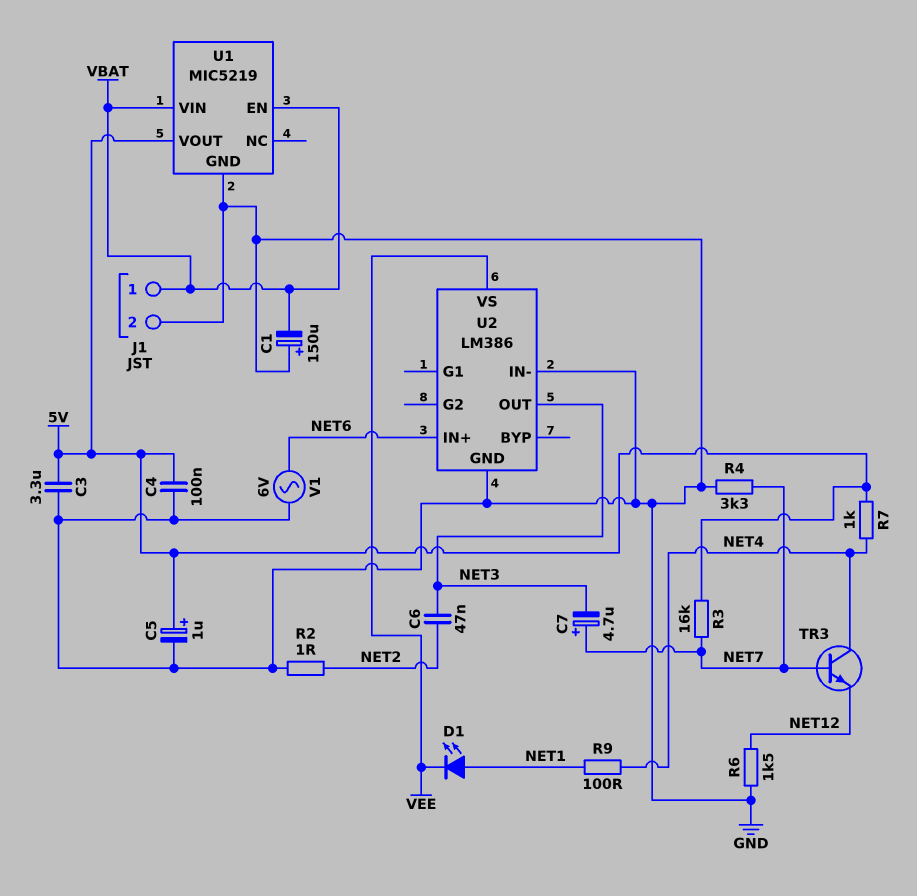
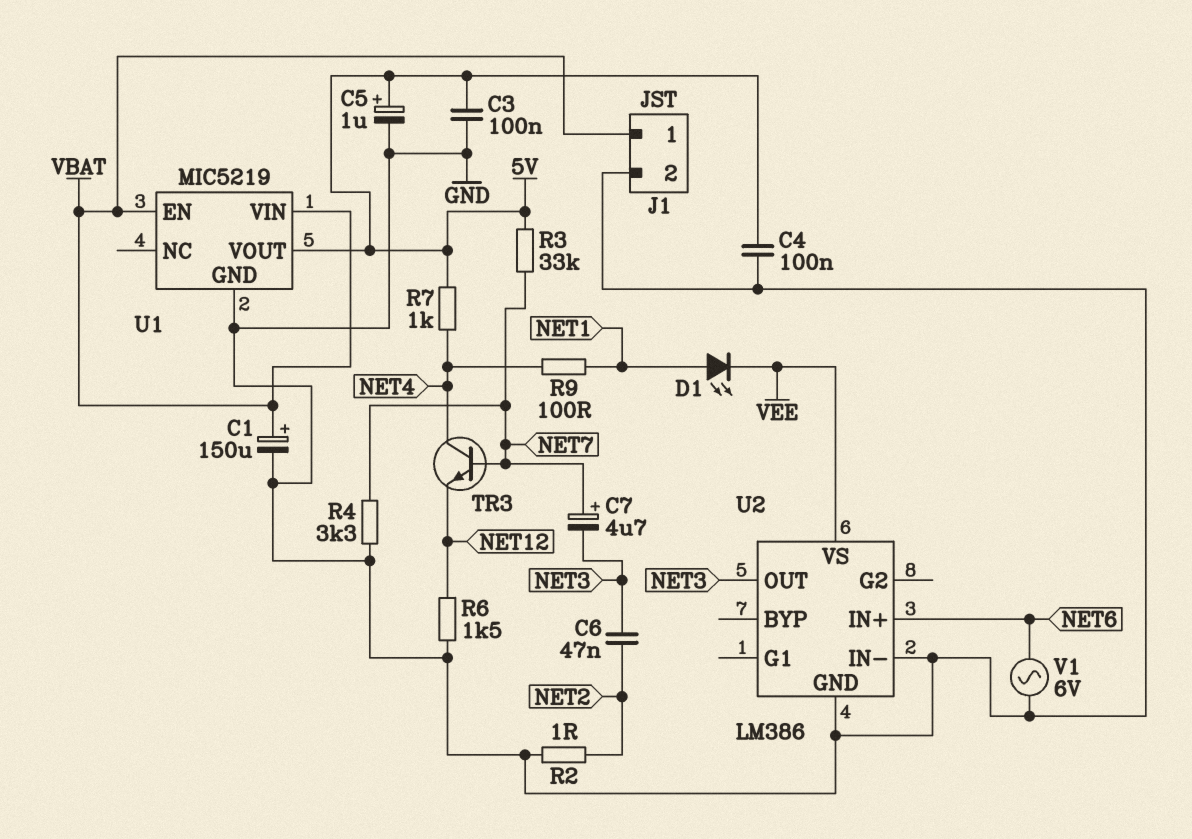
C1: 150uF (plus GND, minus VBAT) -> 150uF (plus VBAT, minus GND)
C3: 3.3uF (5V, GND) -> 100nF (5V, GND)
R3: 16k (5V, NET7) -> 33k (5V, NET7)

